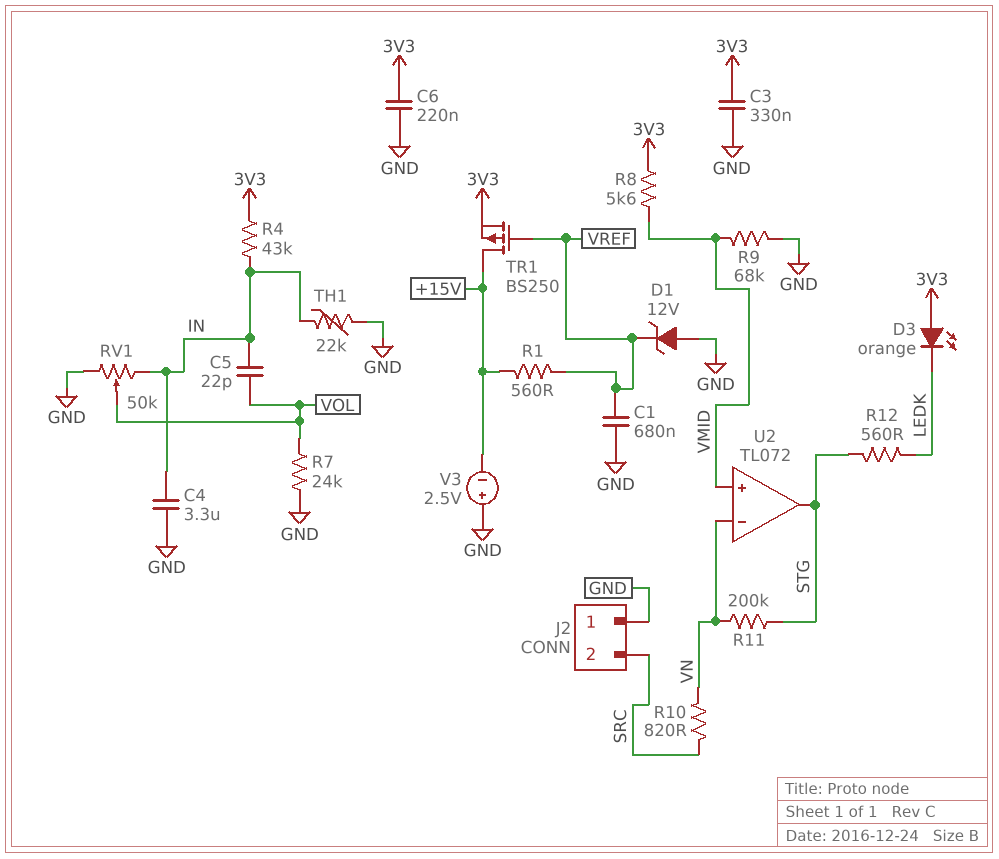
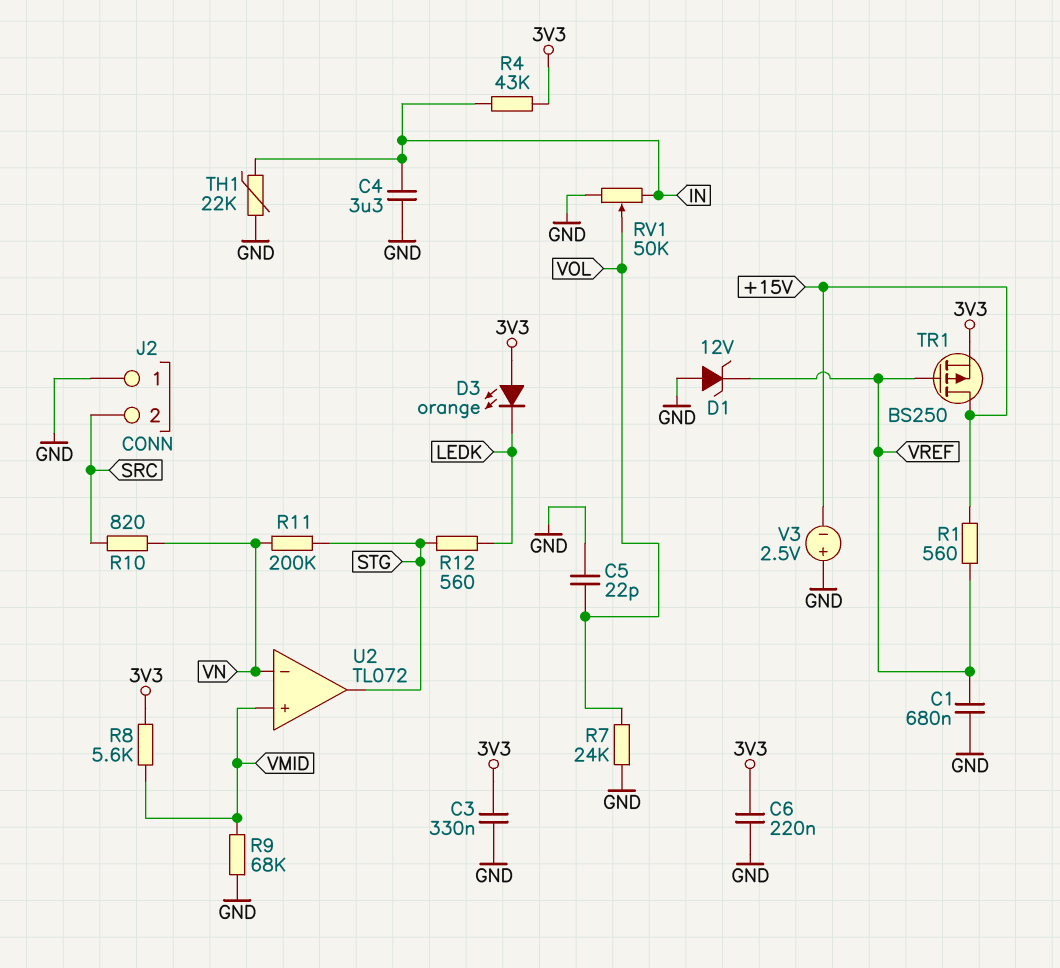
C5: 22pF (IN, VOL) -> 22pF (GND, VOL)

